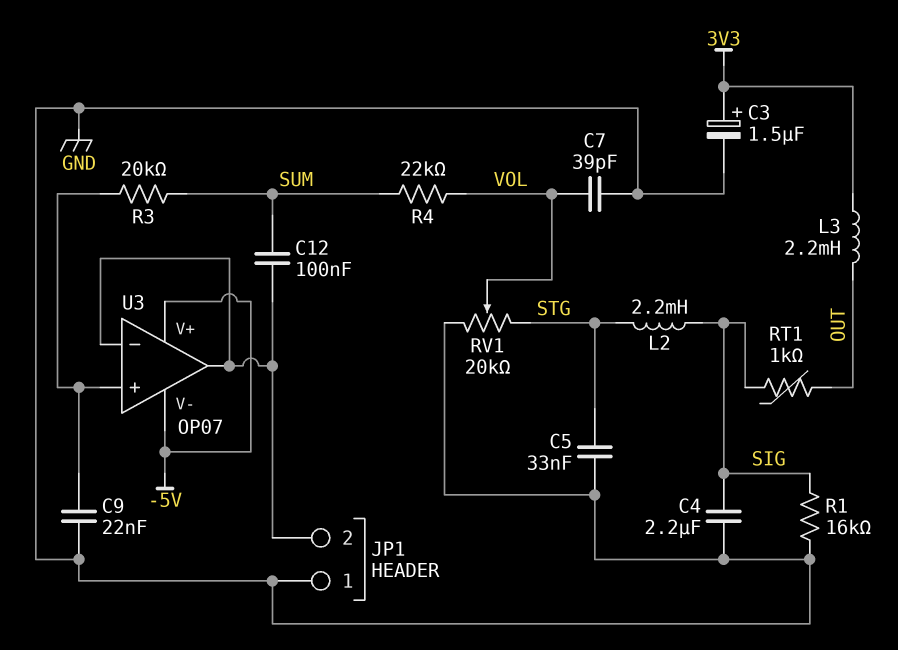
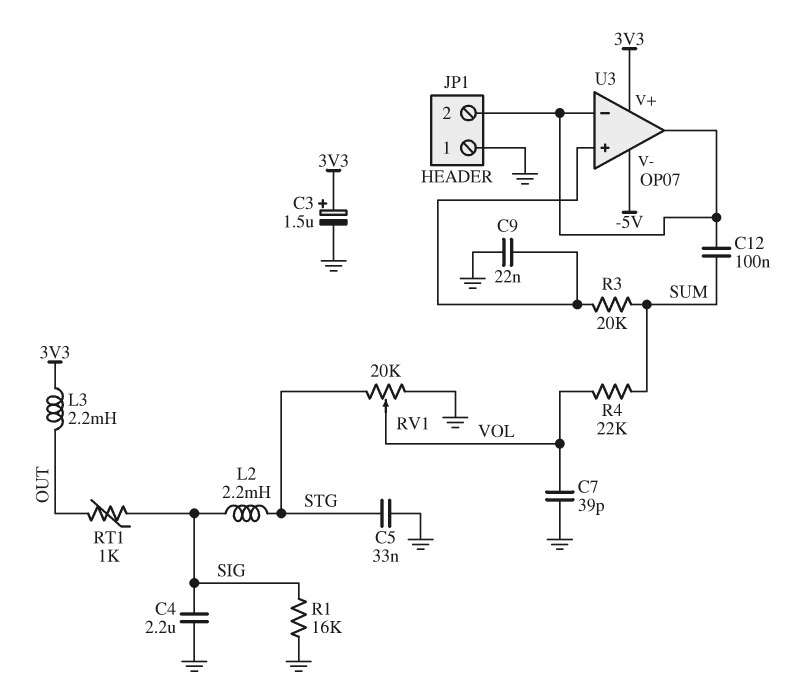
U3 pin V+: -5V -> 3V3

